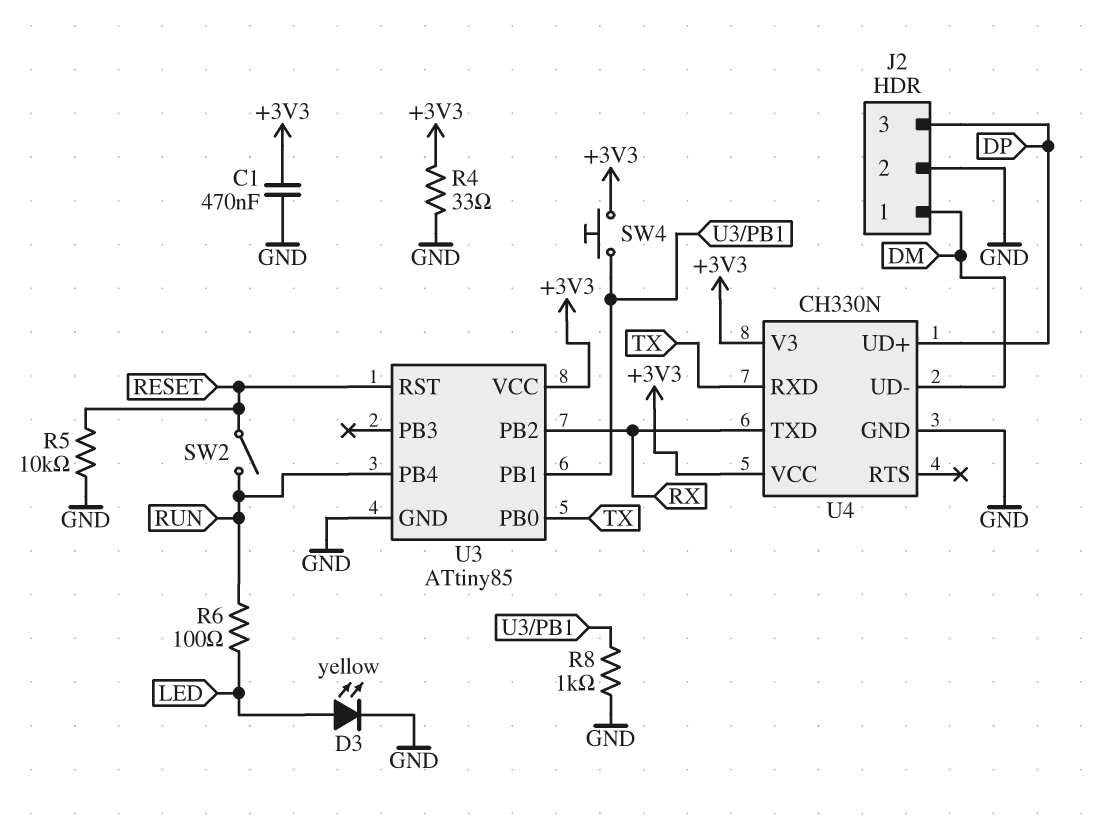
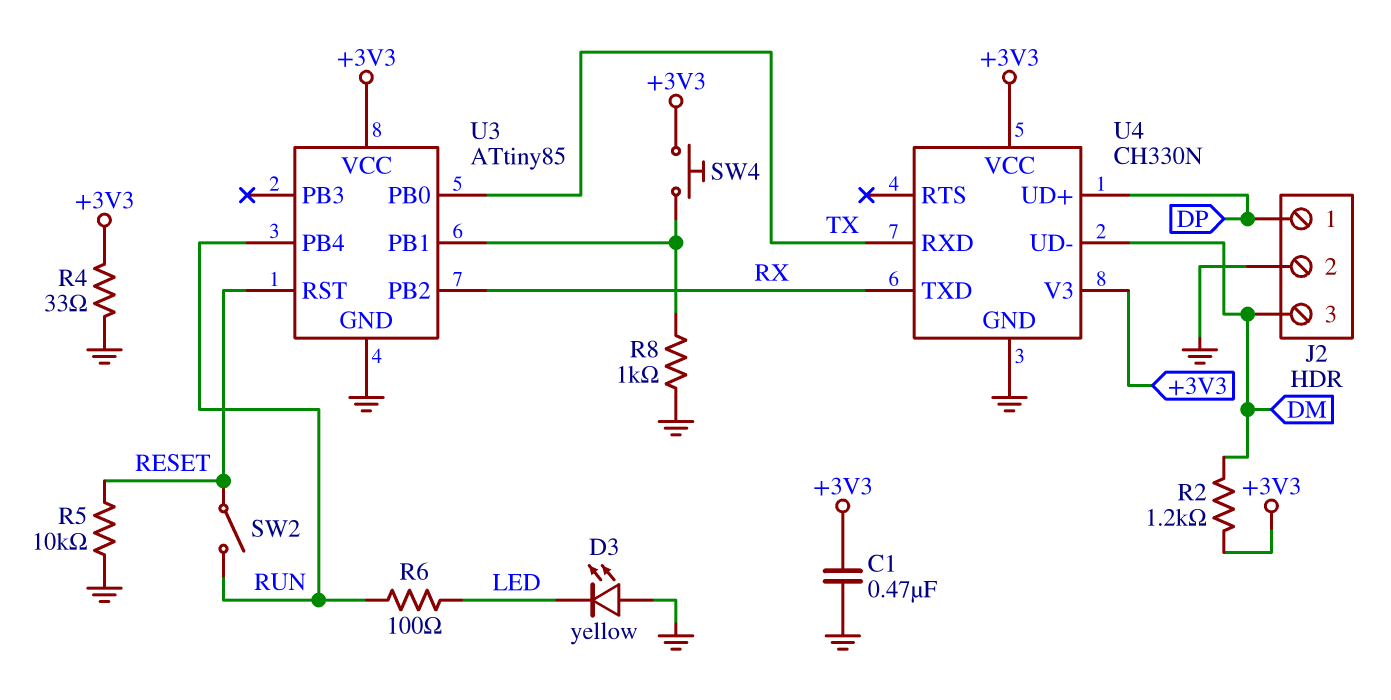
D3: LED yellow (A LED, K GND) -> LED yellow (A GND, K LED)
J2 pin 1: DM -> DP
J2 pin 3: DP -> DM
R2: none -> 1.2k (+3V3, DM)

